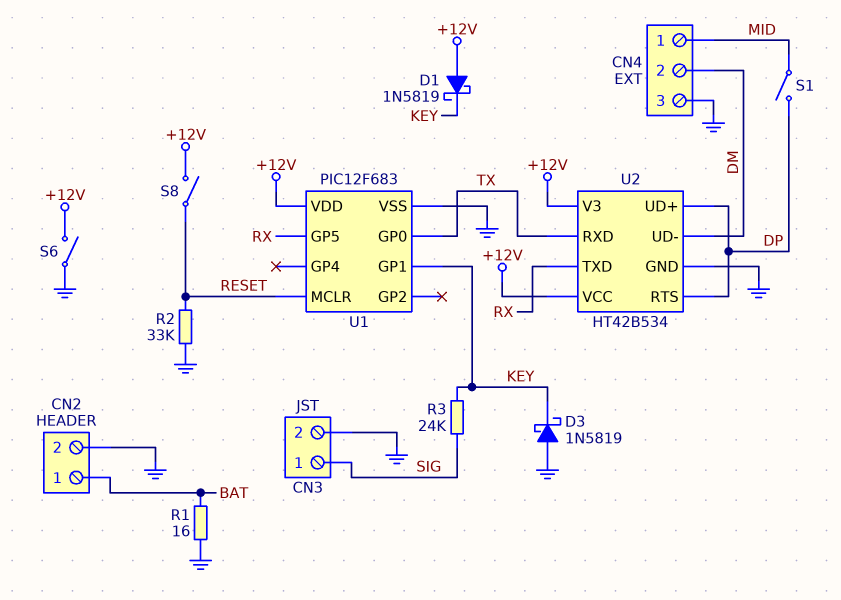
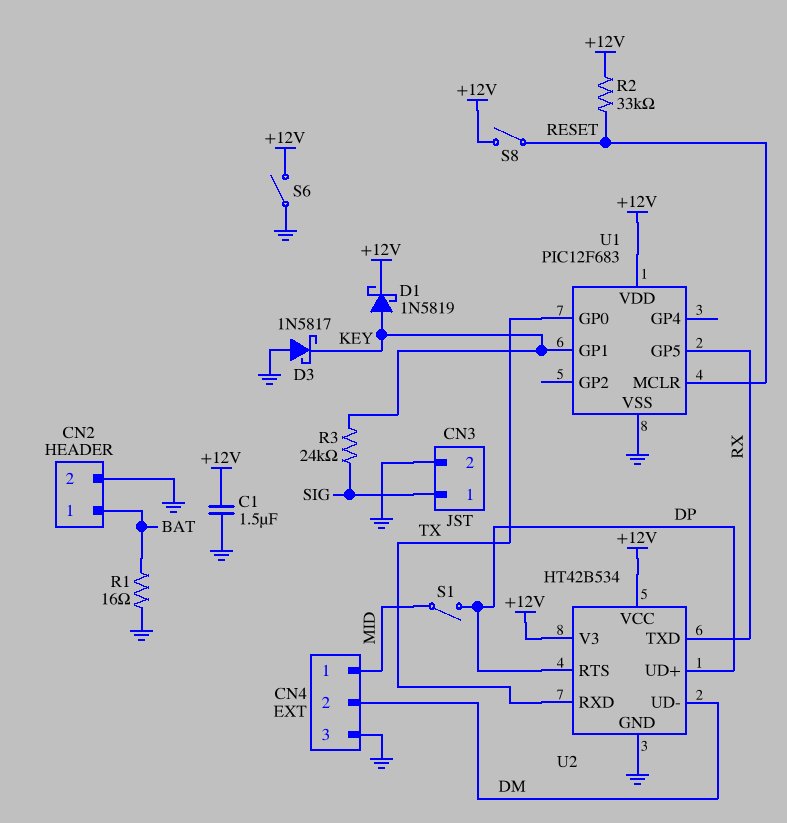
C1: none -> 1.5uF (+12V, GND)
D1: schottky 1N5819 (A +12V, K KEY) -> schottky 1N5819 (A KEY, K +12V)
D3: schottky 1N5819 (A GND, K KEY) -> schottky 1N5817 (A GND, K KEY)
R2: 33k (GND, RESET) -> 33k (+12V, RESET)

